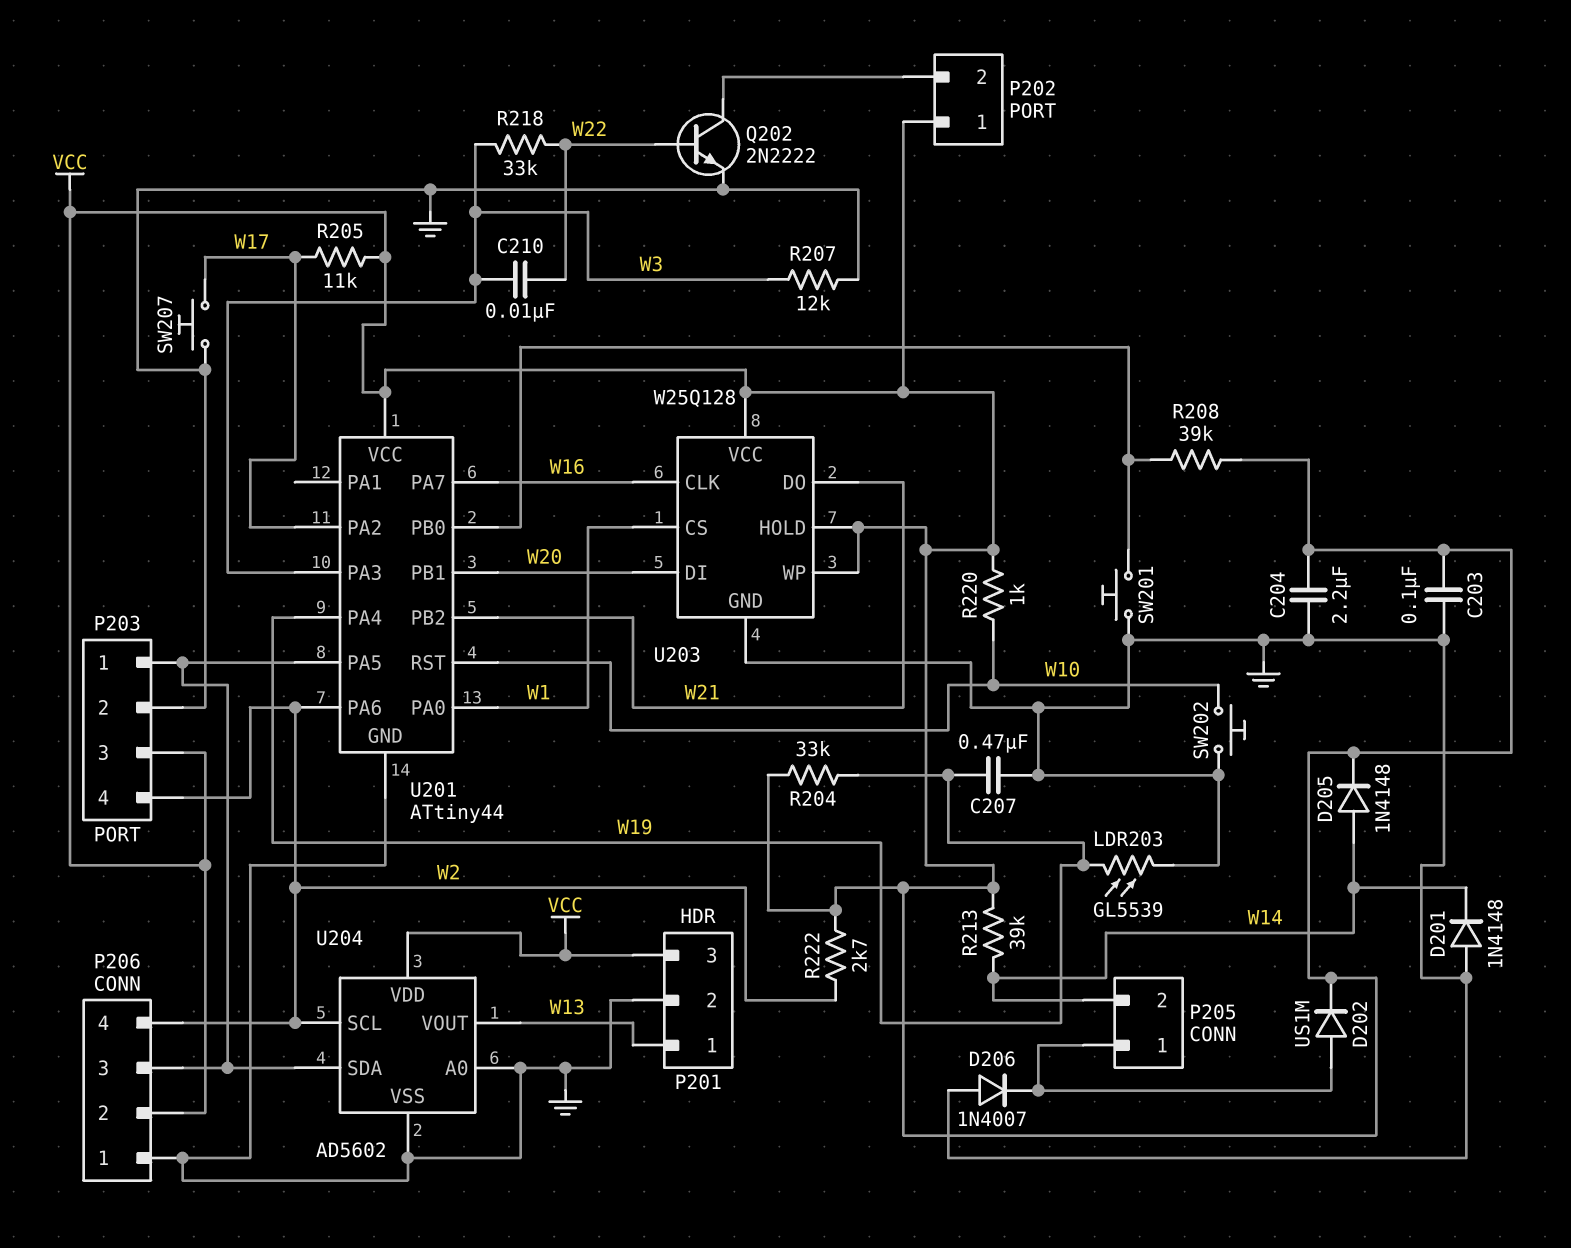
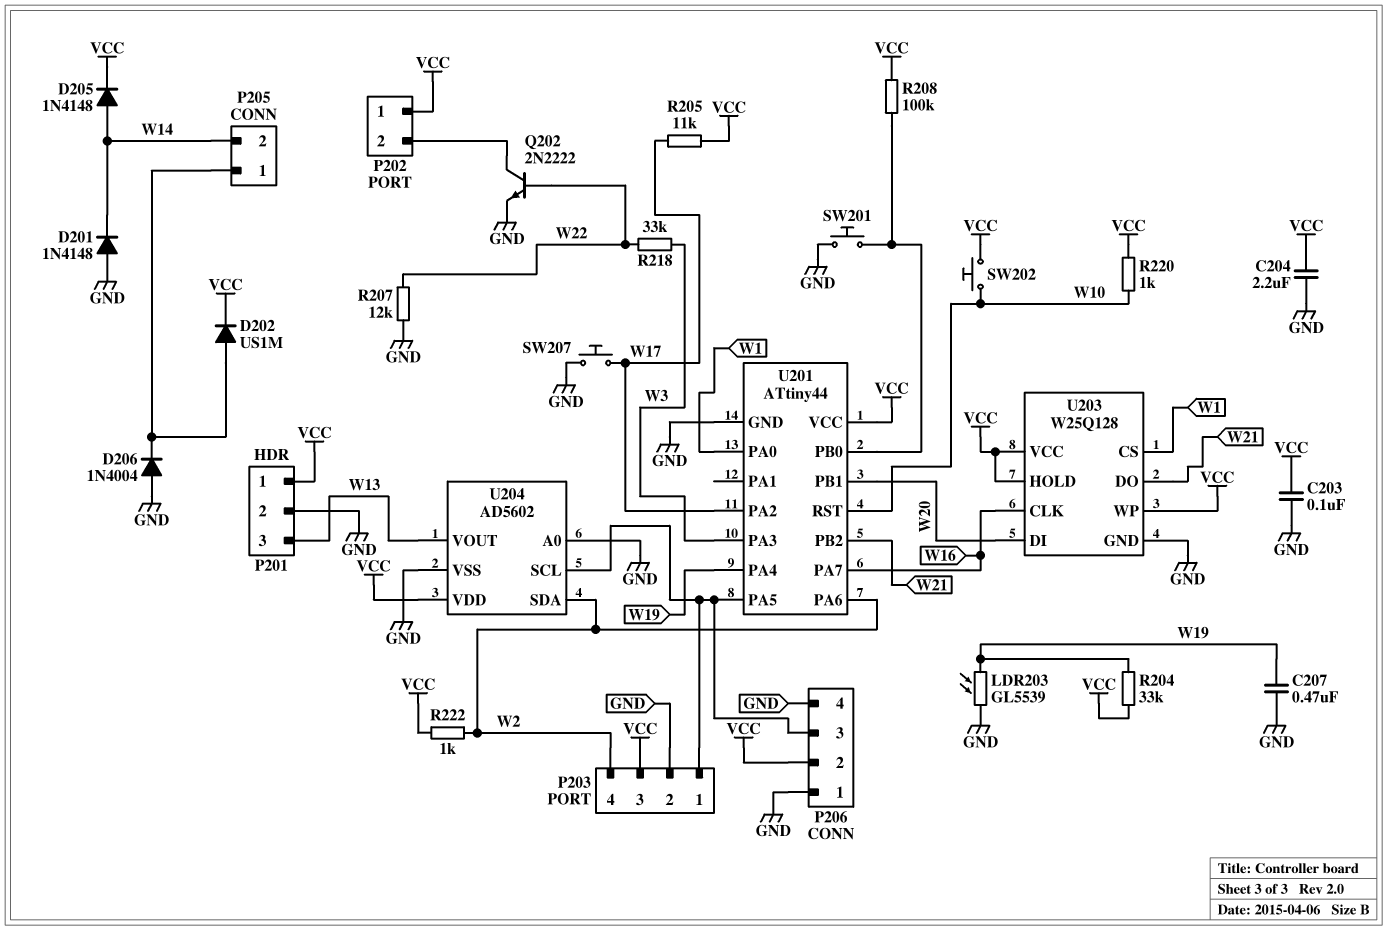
C210: 10nF (W3, W22) -> none
D206: diode 1N4007 (A GND, K P205/1) -> diode 1N4004 (A GND, K P205/1)
P201 pin 1: W13 -> VCC
P201 pin 3: VCC -> W13
P206 pin 4: W2 -> GND
R207: 12k (GND, W3) -> 12k (GND, W22)
R208: 39k (U201/PB0, VCC) -> 100k (U201/PB0, VCC)
R213: 39k (VCC, W14) -> none
R222: 2.7k (VCC, W2) -> 1k (VCC, W2)
SW202: button (GND, W10) -> button (VCC, W10)
U204 pin SCL: W2 -> P203/1
U204 pin SDA: P203/1 -> W2

